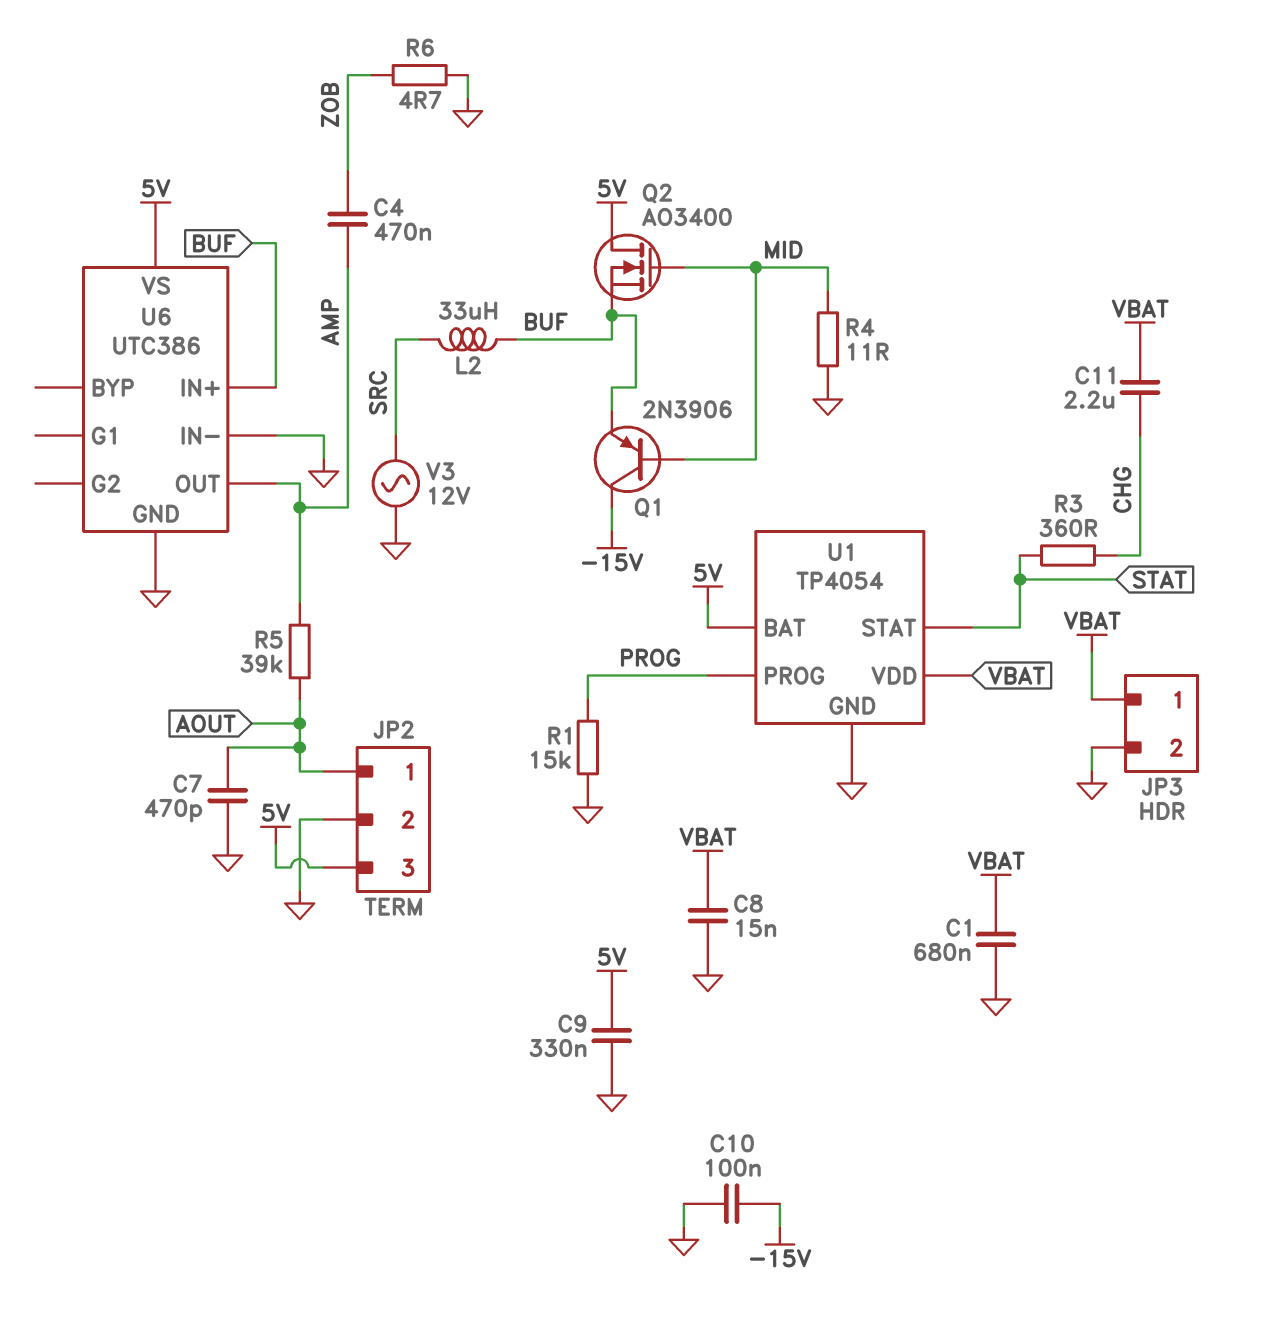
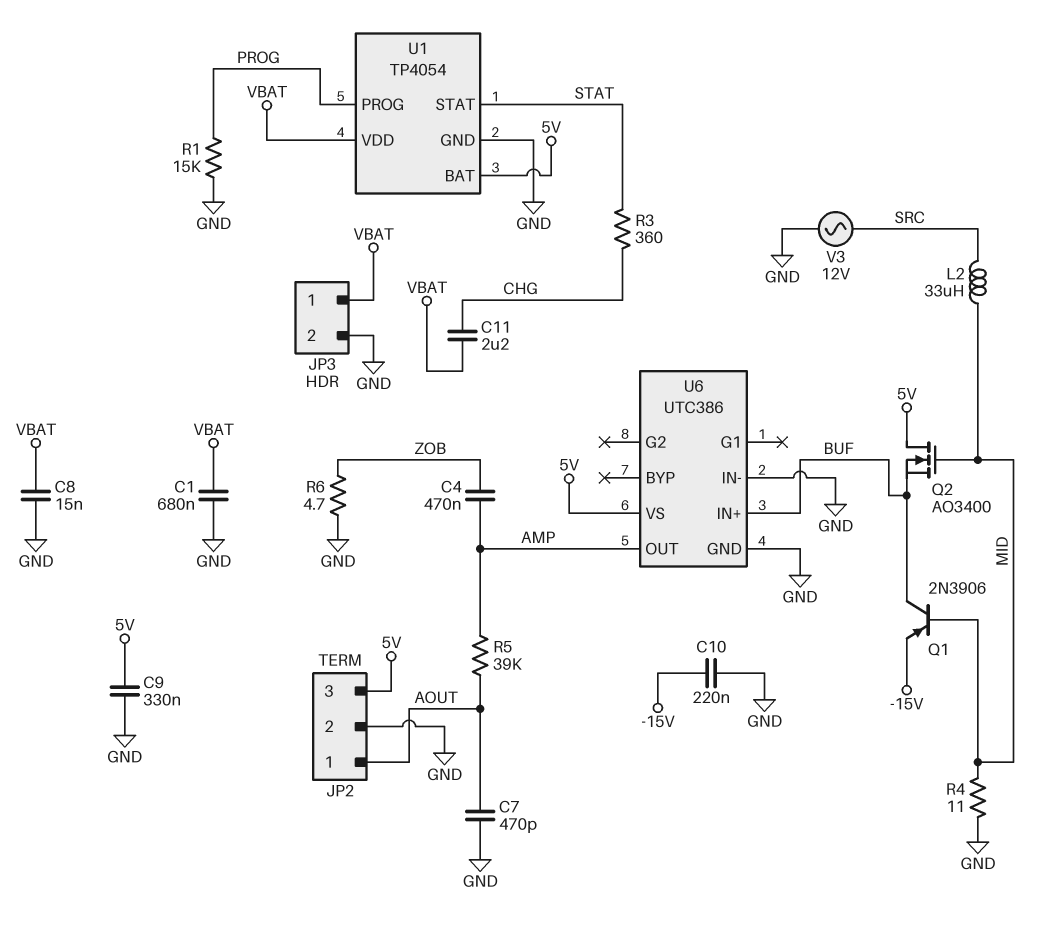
C10: 100nF (-15V, GND) -> 220nF (-15V, GND)
L2: 33uH (BUF, SRC) -> 33uH (MID, SRC)
Q1: PNP 2N3906 (B MID, C -15V, E BUF) -> PNP 2N3906 (B MID, C BUF, E -15V)

